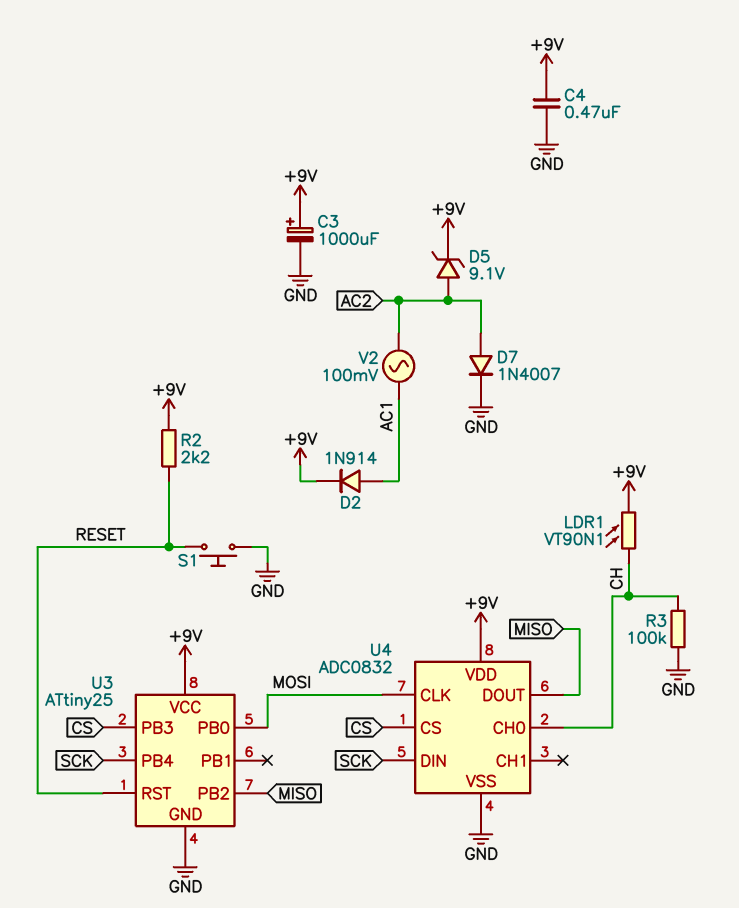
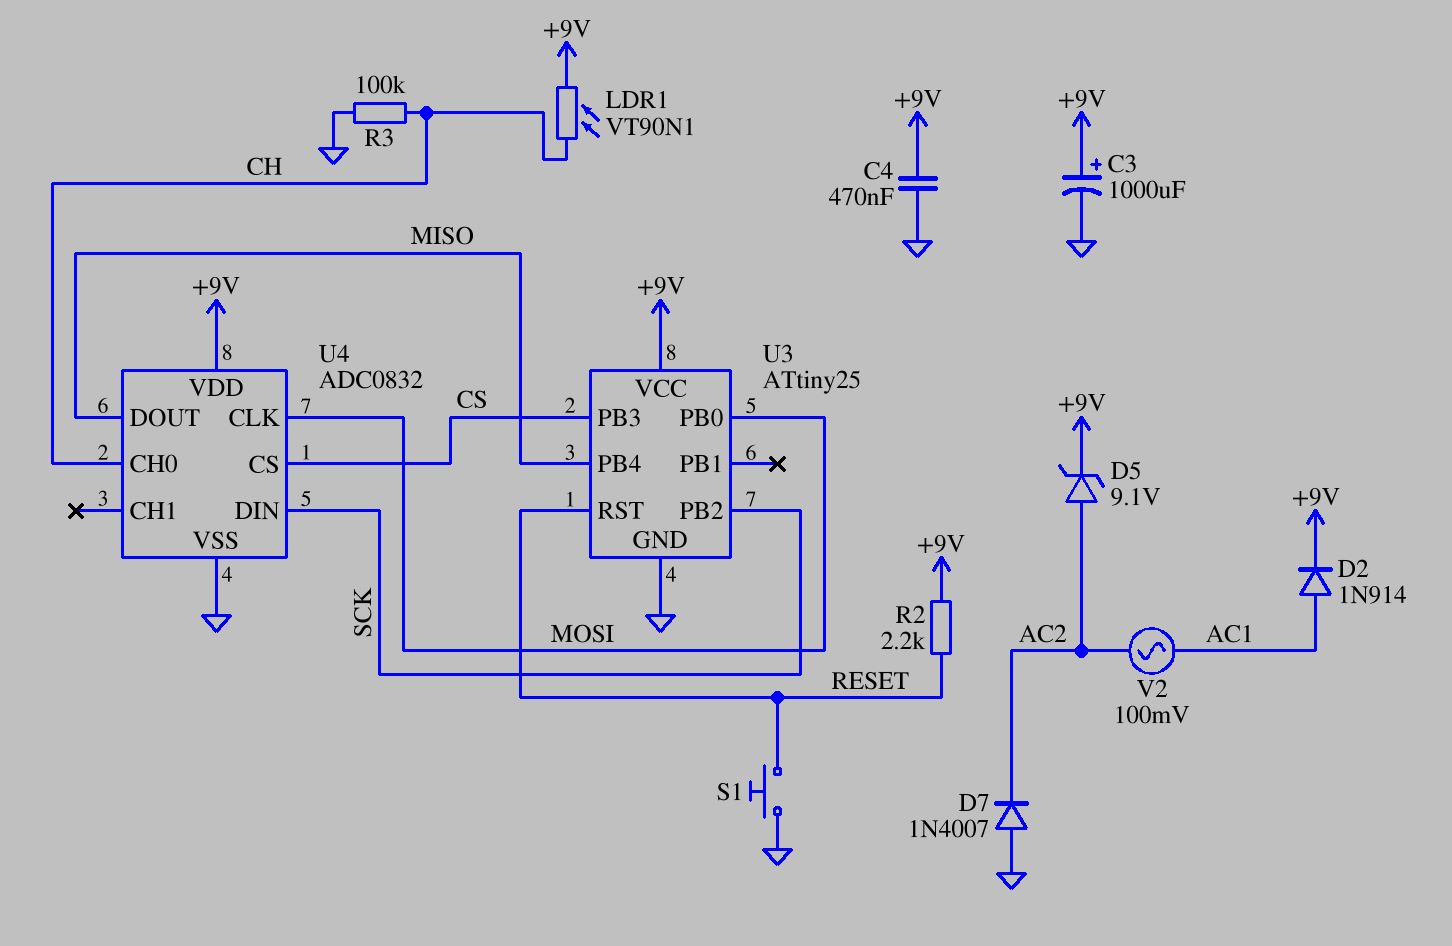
D7: diode 1N4007 (A AC2, K GND) -> diode 1N4007 (A GND, K AC2)
U3 pin PB2: MISO -> SCK
U3 pin PB4: SCK -> MISO

